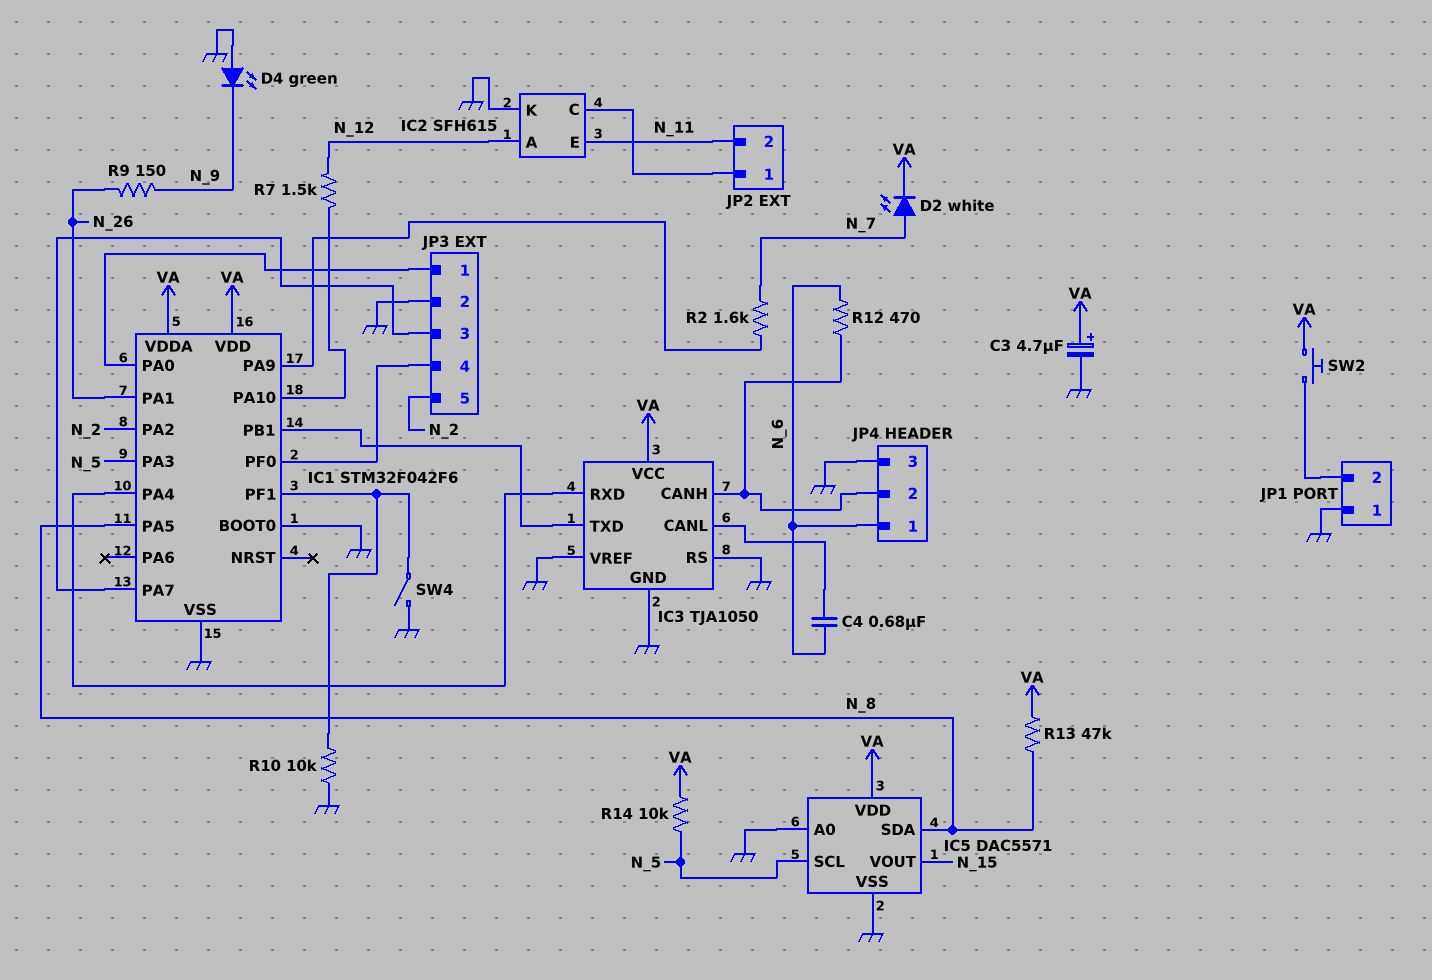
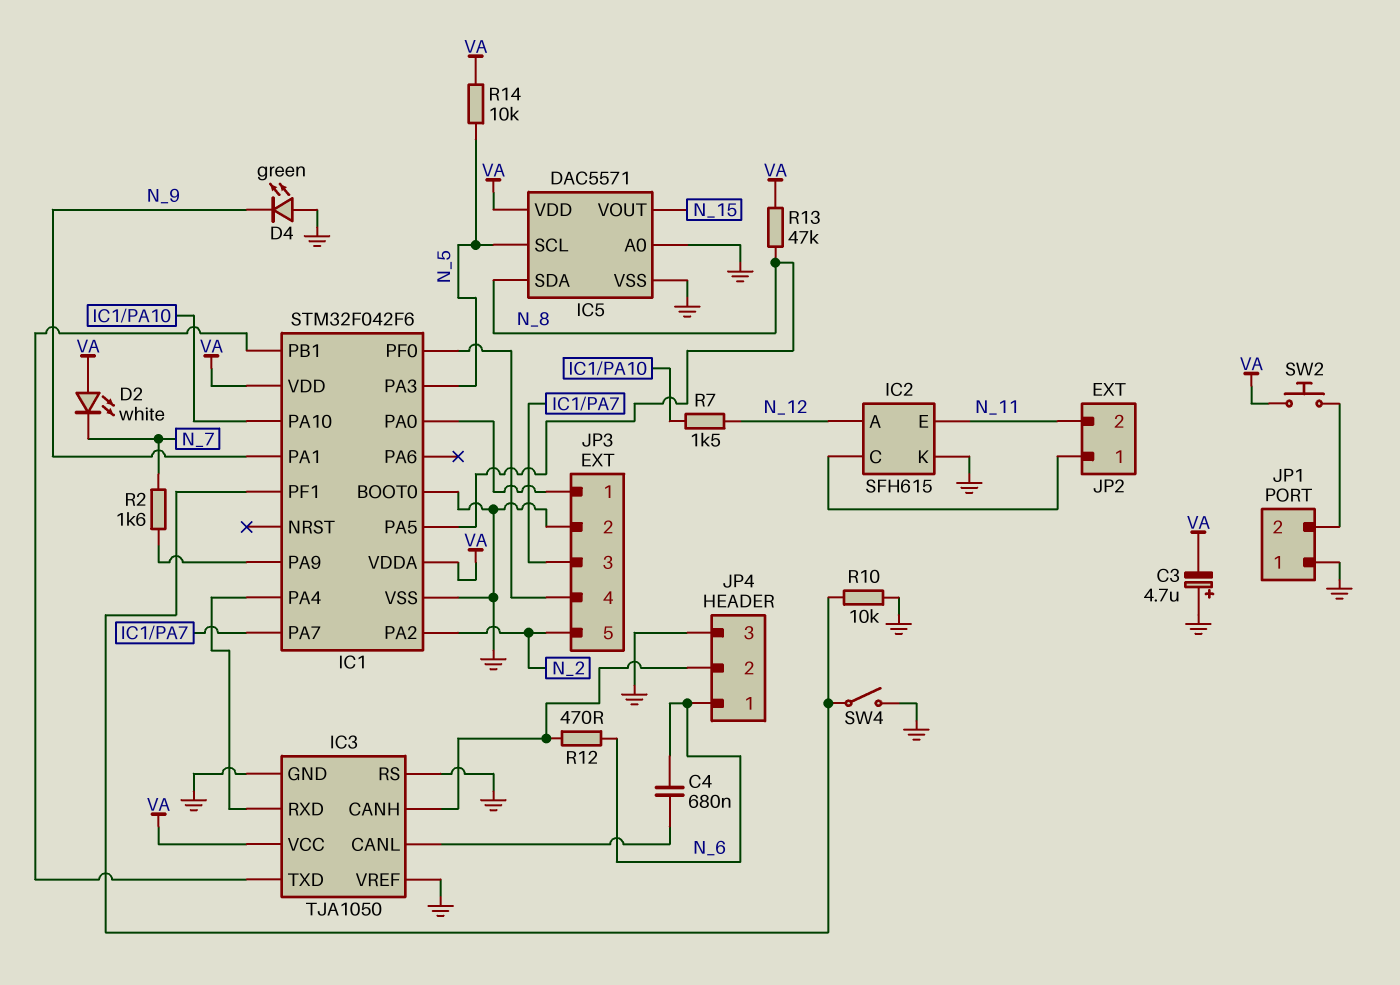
C3: 4.7uF (plus VA, minus GND) -> 4.7uF (plus GND, minus VA)
D2: LED white (A N_7, K VA) -> LED white (A VA, K N_7)
IC1 pin PA1: N_26 -> N_9
R9: 150 (N_9, N_26) -> none

